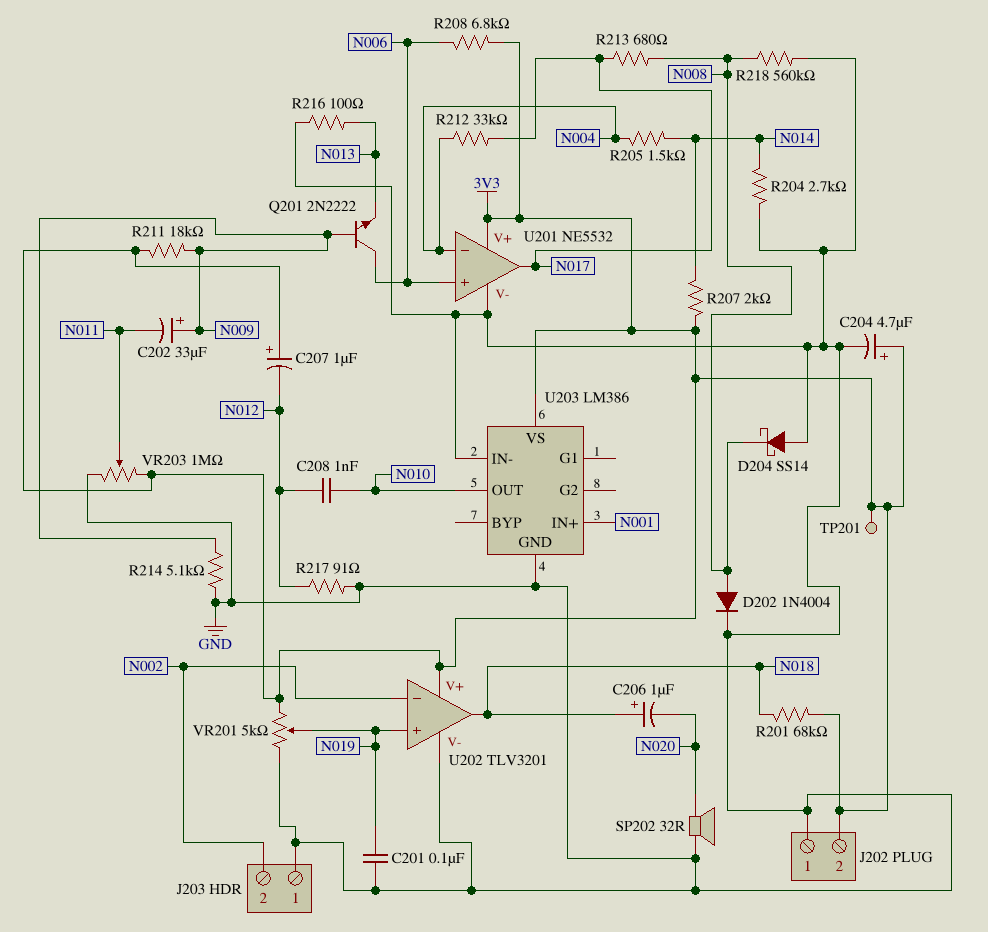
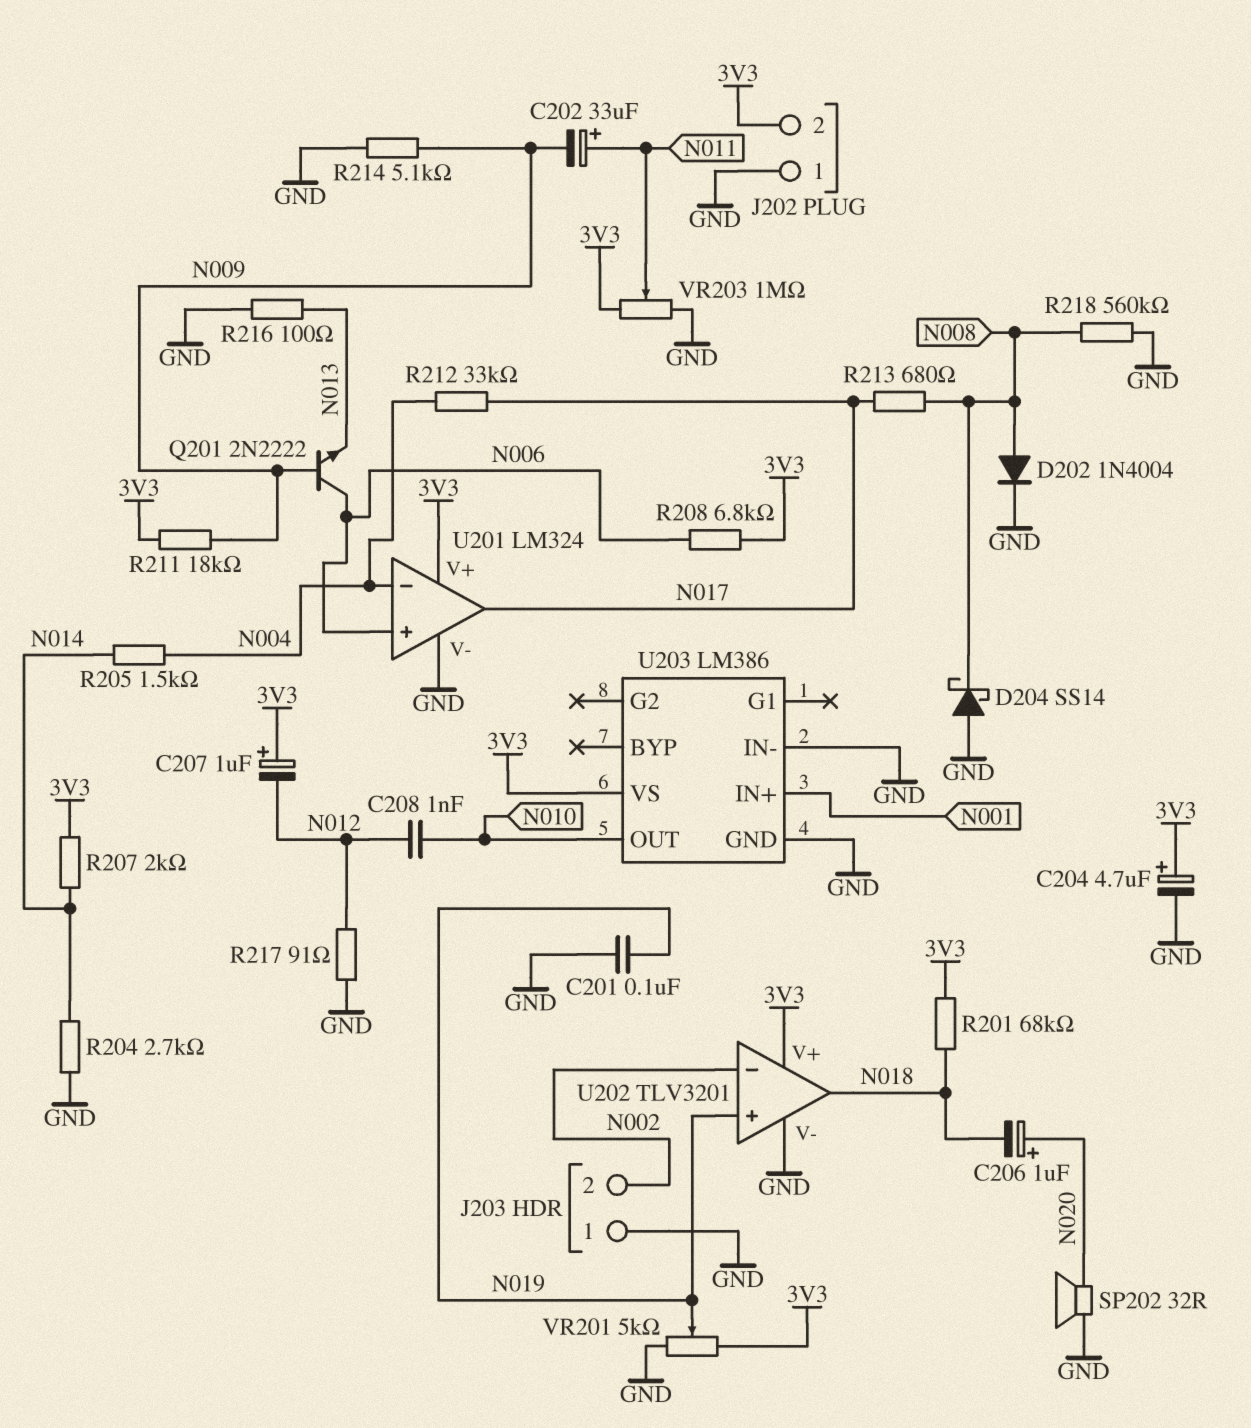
C202: 33uF (plus N009, minus N011) -> 33uF (plus N011, minus N009)
C206: 1uF (plus N018, minus N020) -> 1uF (plus N020, minus N018)
TP201: test point (3V3) -> none
U201: NE5532 -> LM324

